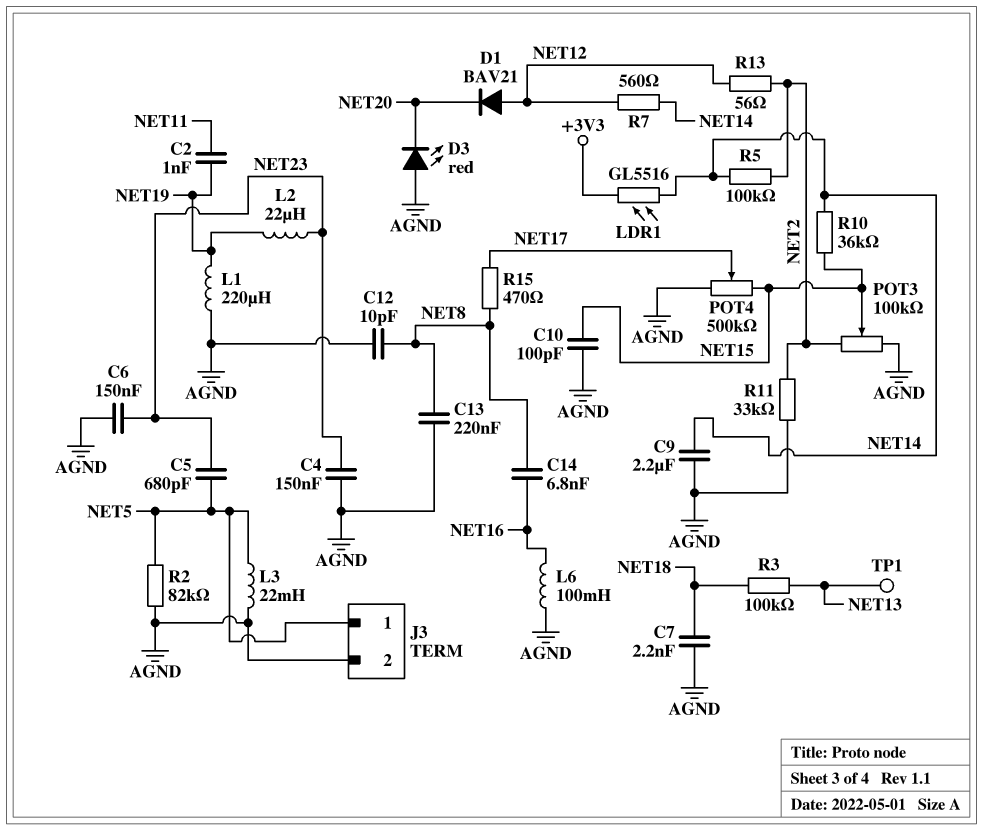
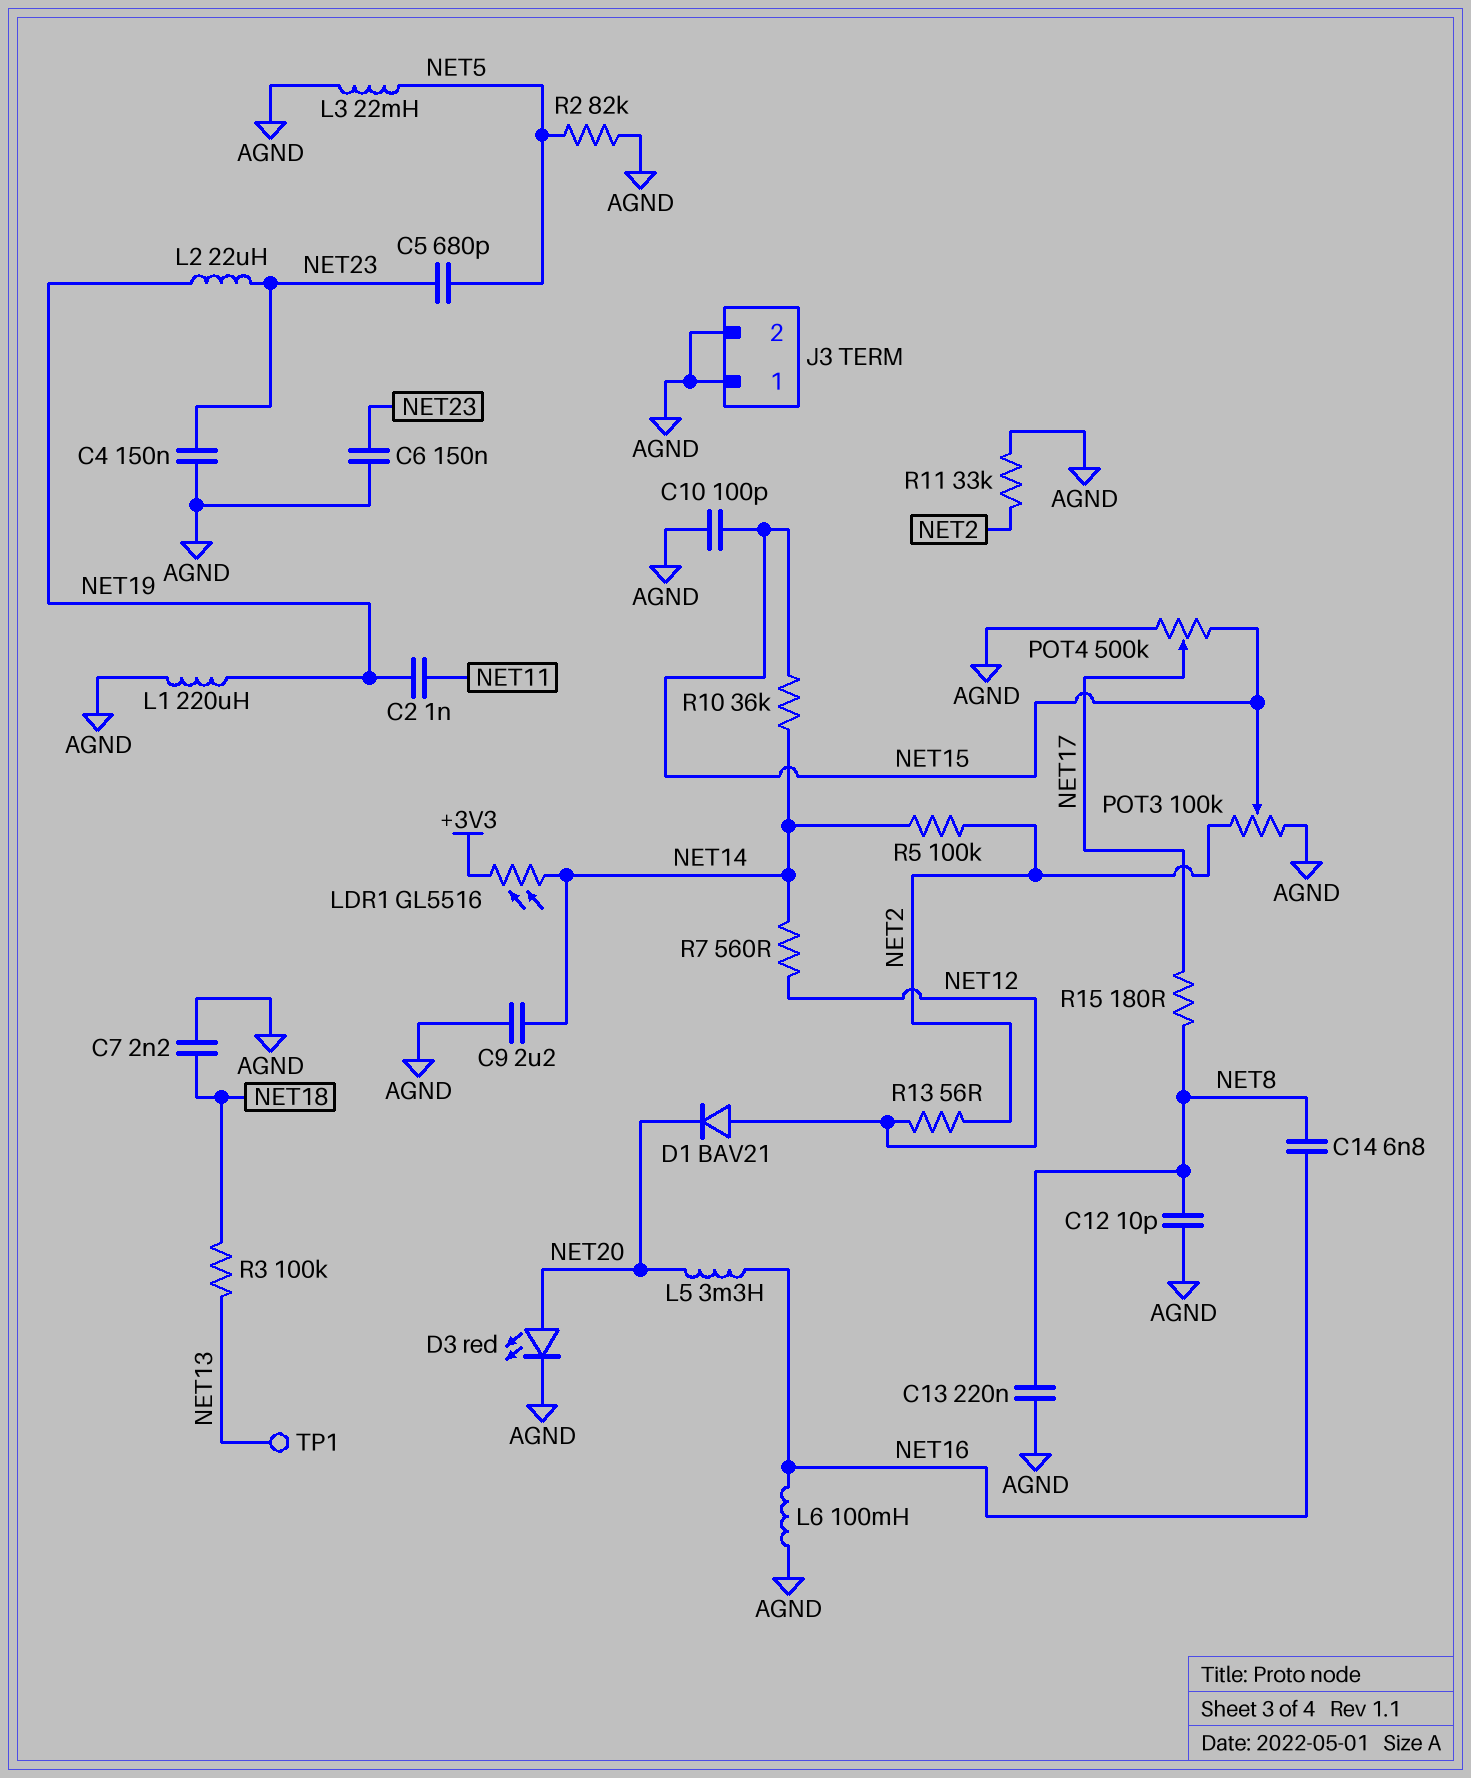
D3: LED red (A AGND, K NET20) -> LED red (A NET20, K AGND)
J3 pin 1: NET5 -> AGND
L5: none -> 3.3mH (NET16, NET20)
R15: 470 (NET8, NET17) -> 180 (NET8, NET17)

